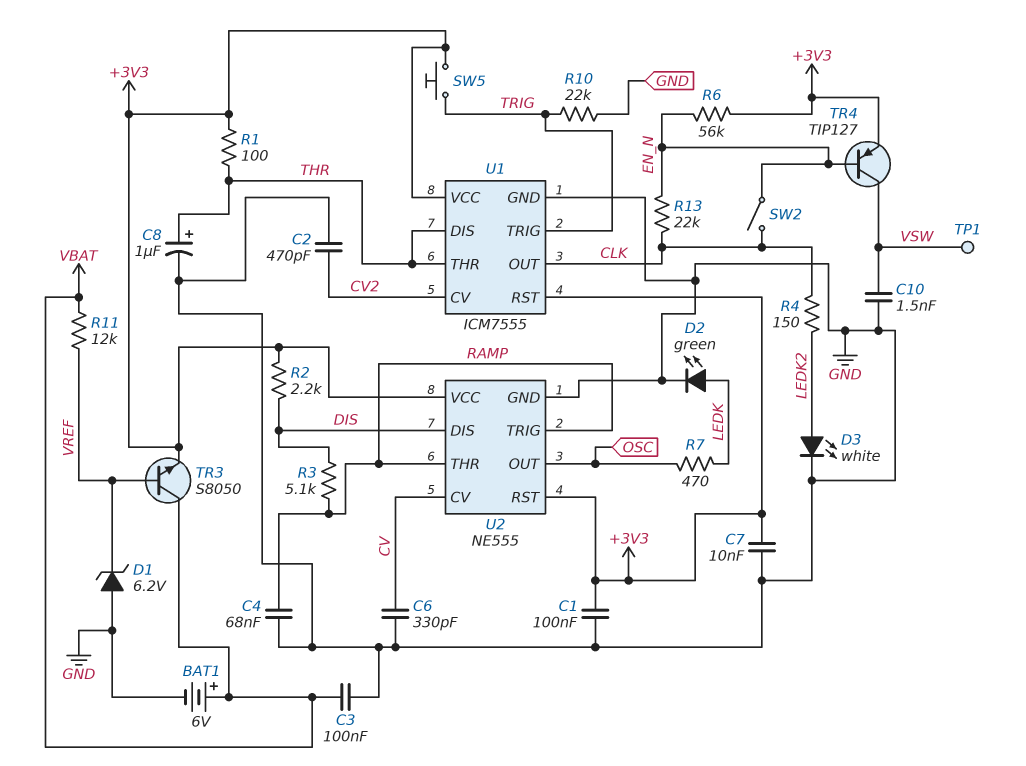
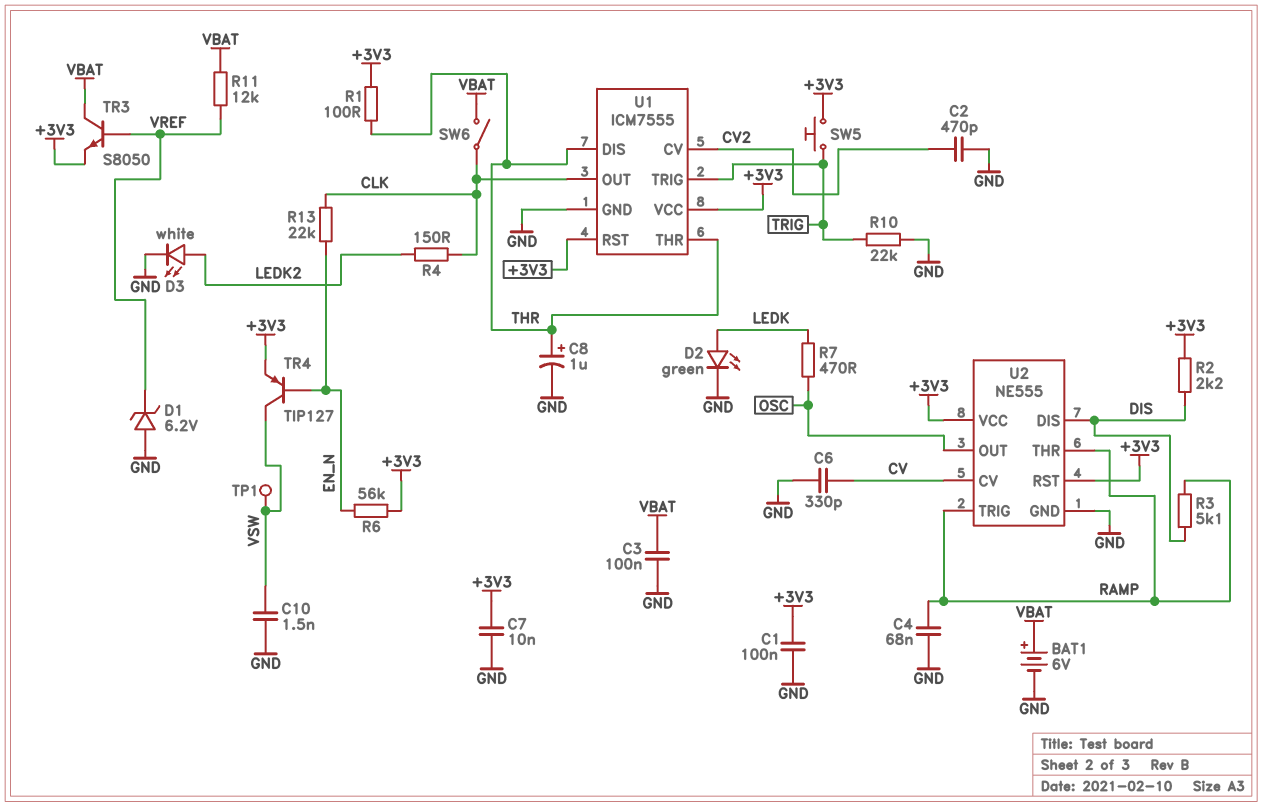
SW2: switch (CLK, EN_N) -> none
SW6: none -> switch (CLK, VBAT)

